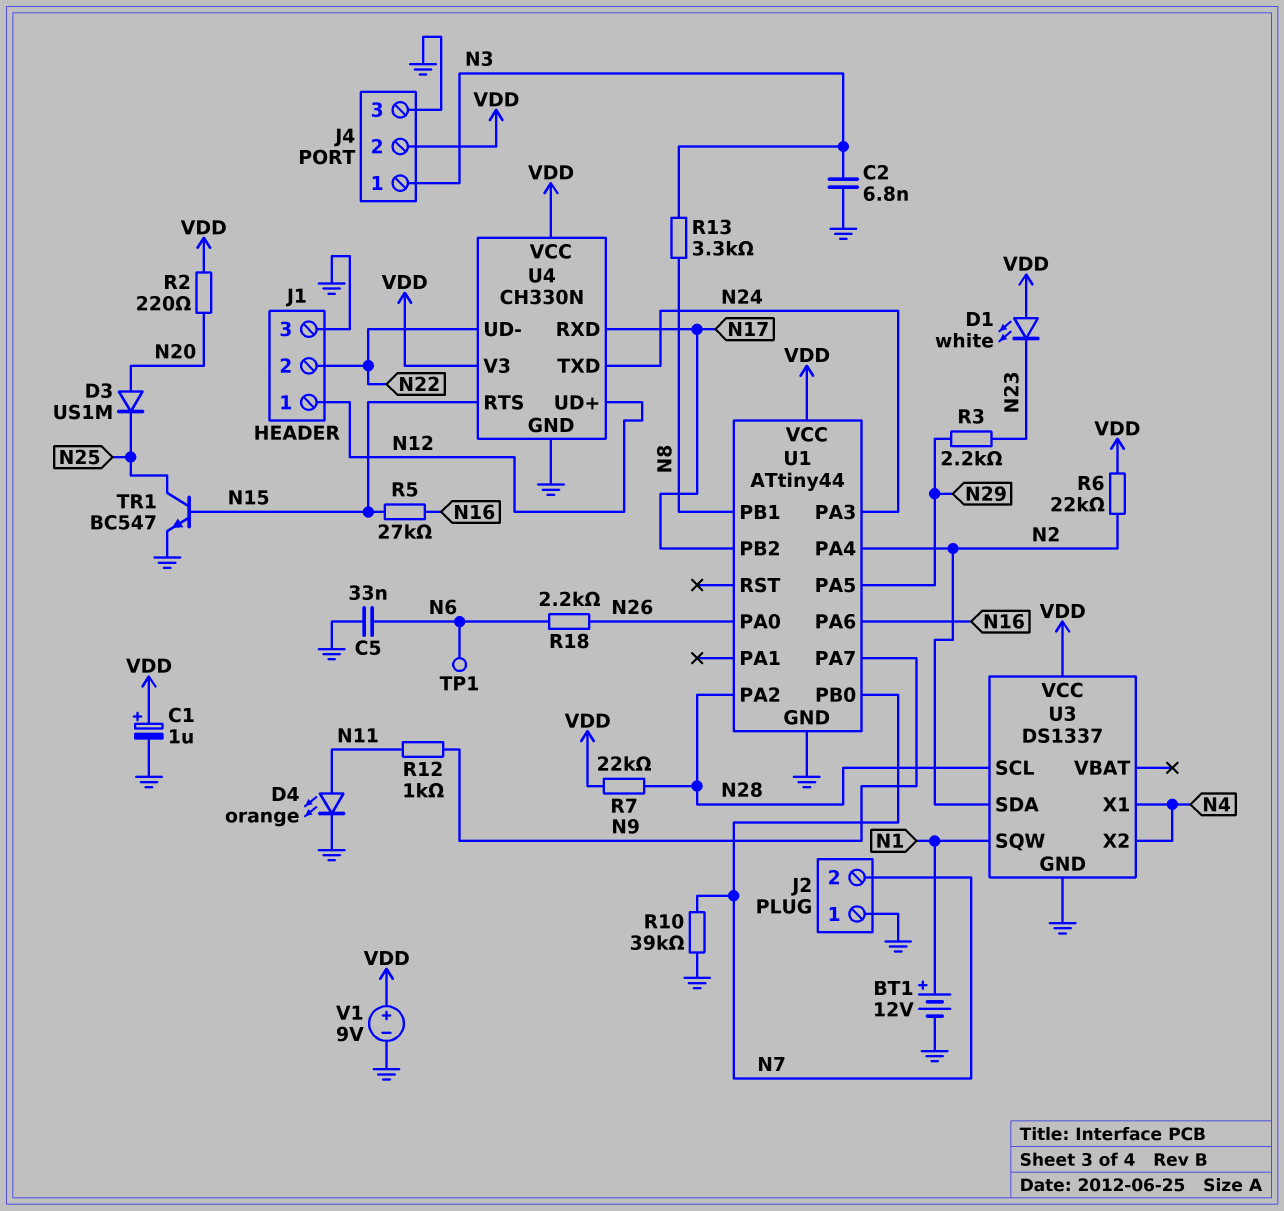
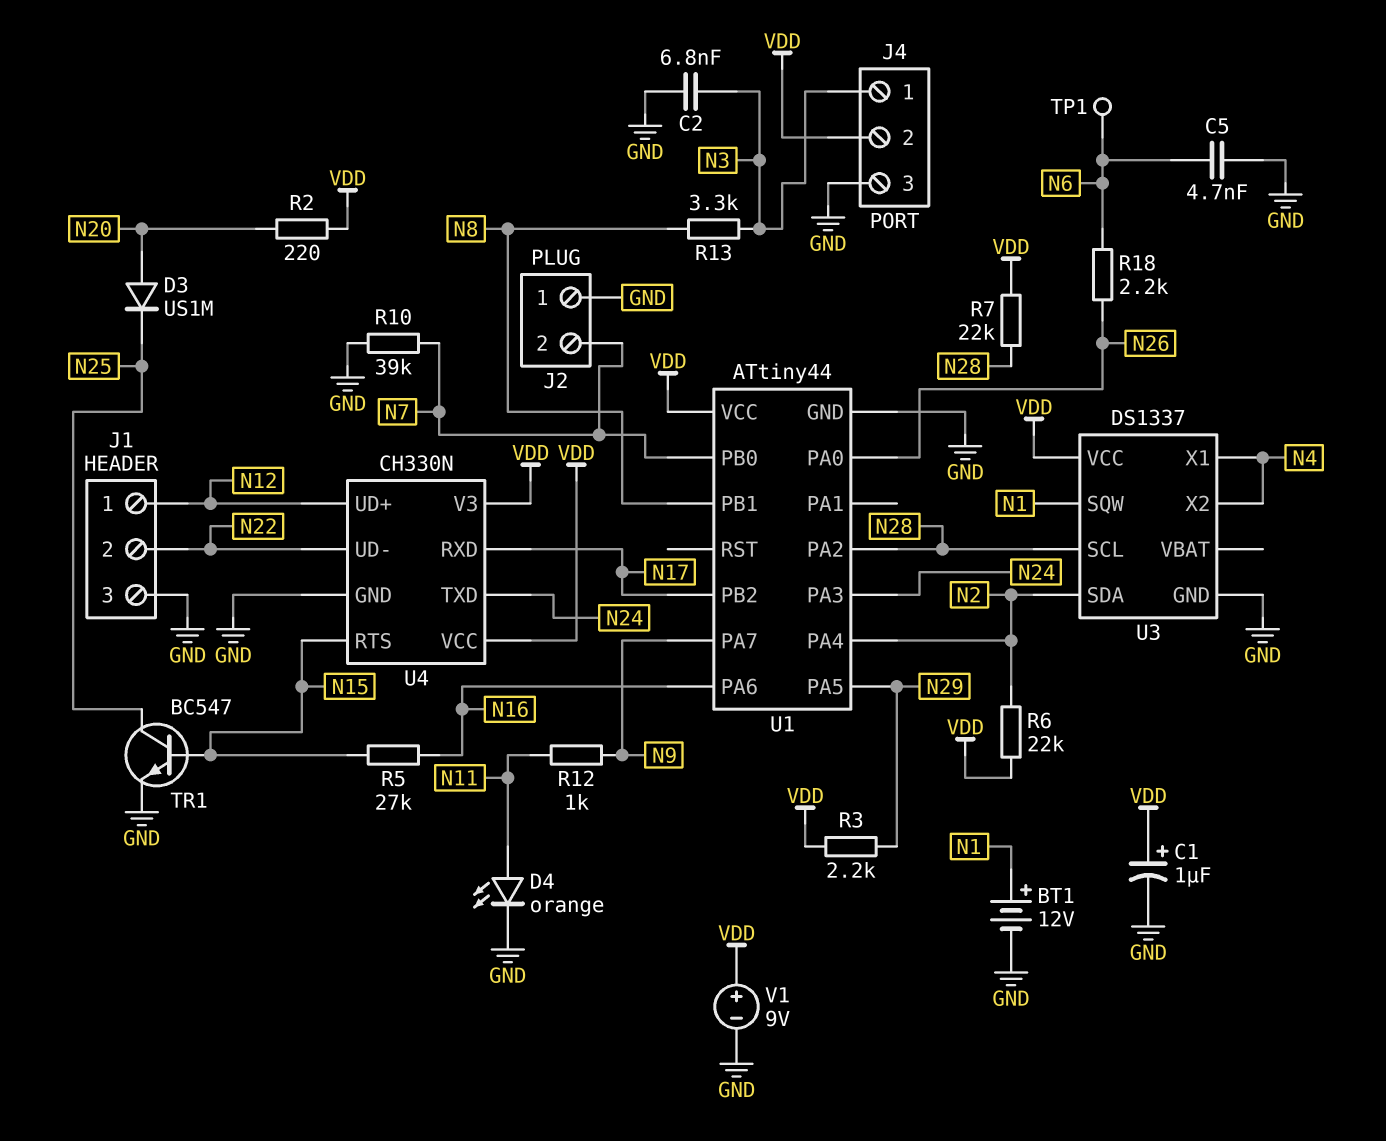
C5: 33nF (GND, N6) -> 4.7nF (GND, N6)
D1: LED white (A VDD, K N23) -> none
R3: 2.2k (N23, N29) -> 2.2k (N29, VDD)

